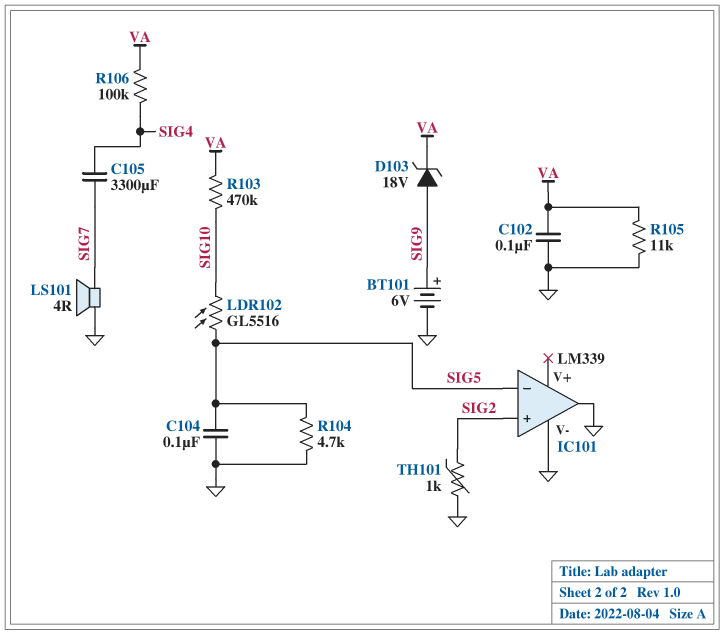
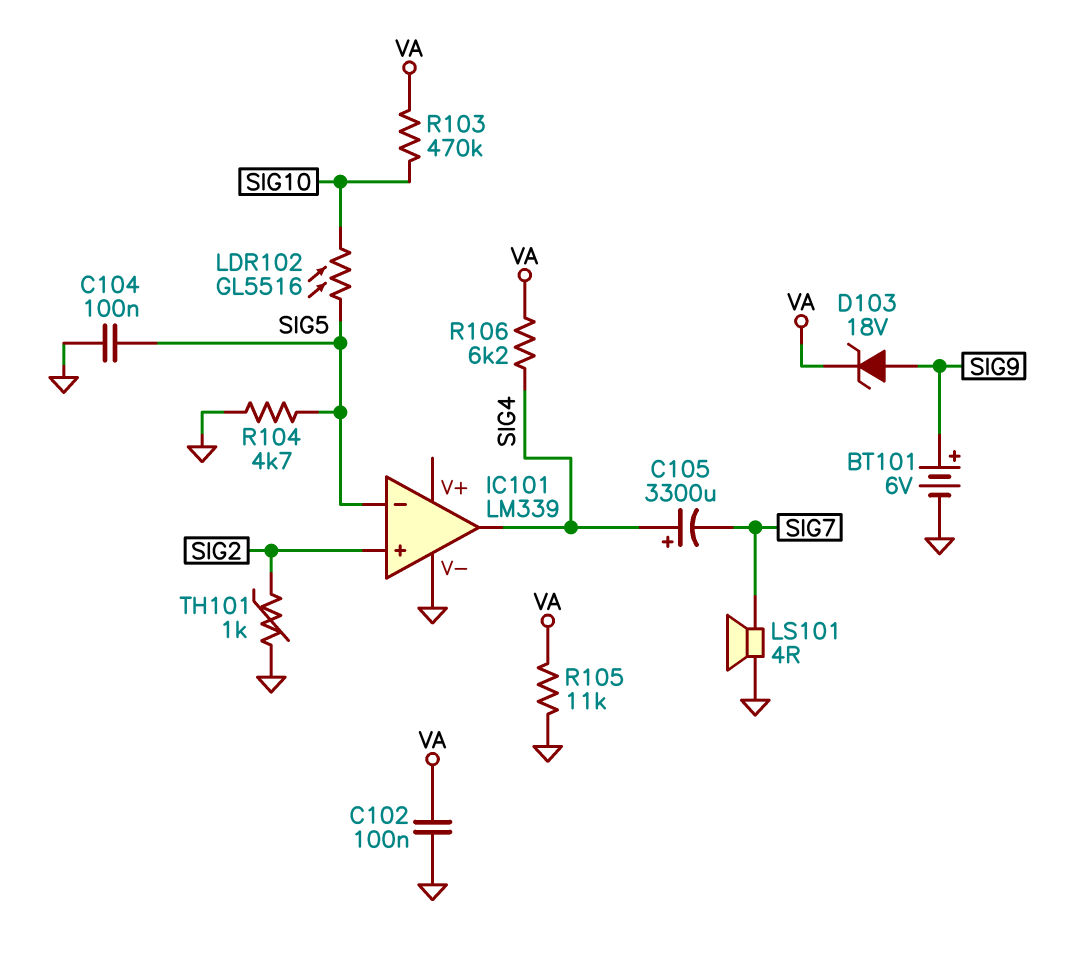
C105: 3300uF (SIG4, SIG7) -> 3300uF (plus SIG4, minus SIG7)
IC101 pin out: GND -> SIG4
R106: 100k (SIG4, VA) -> 6.2k (SIG4, VA)

